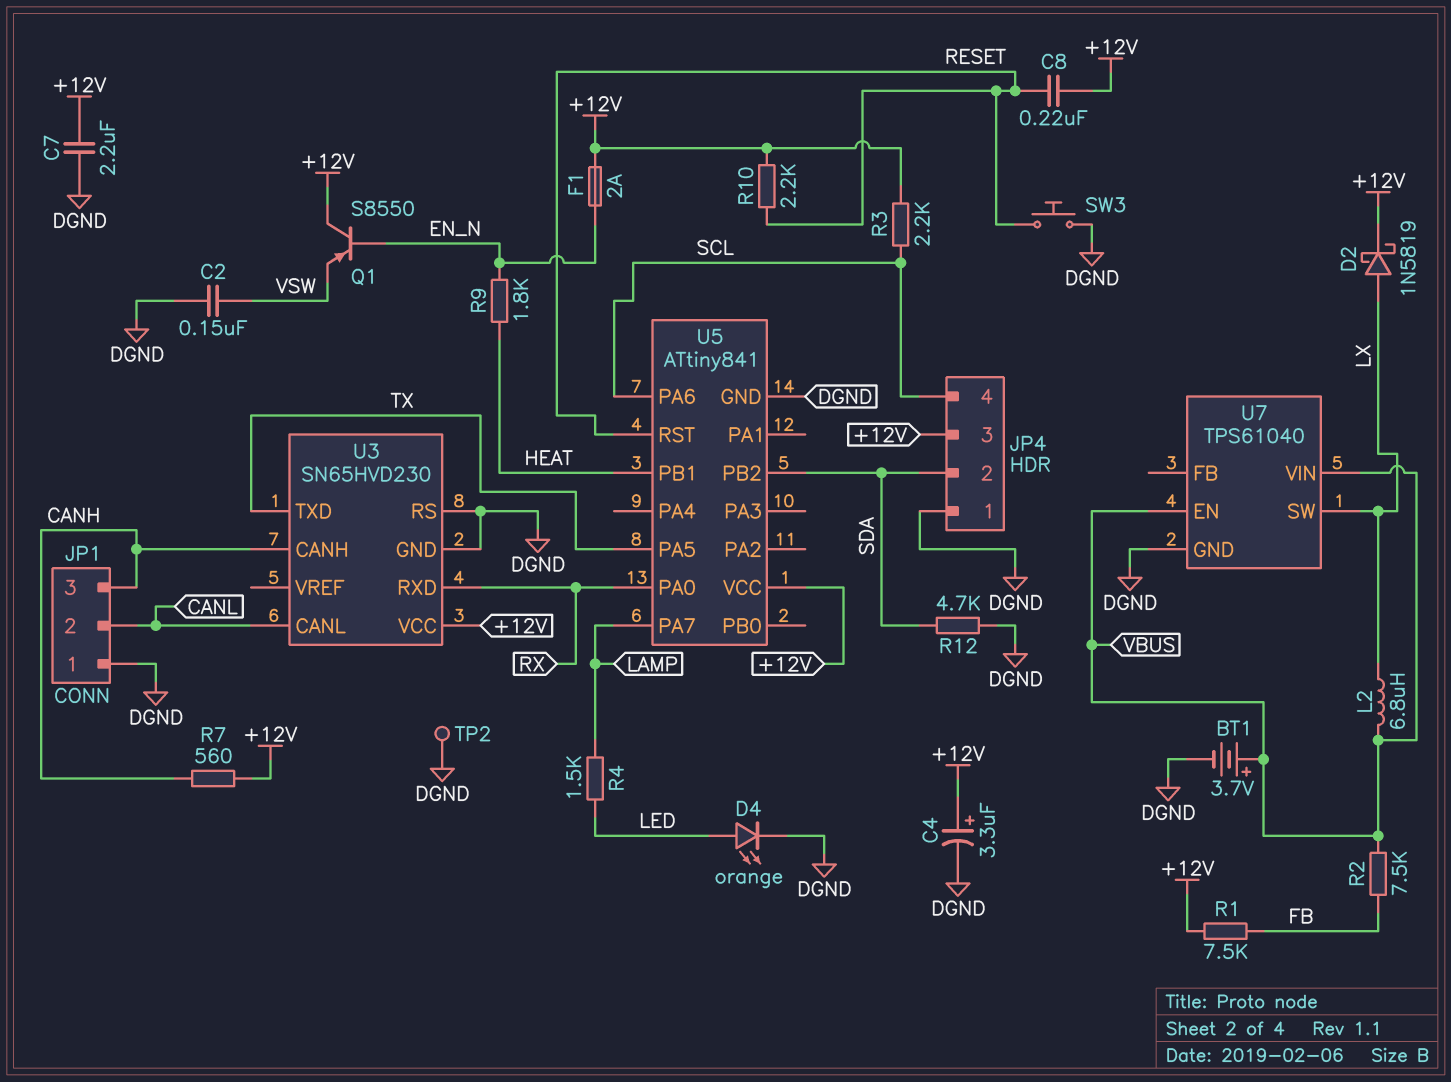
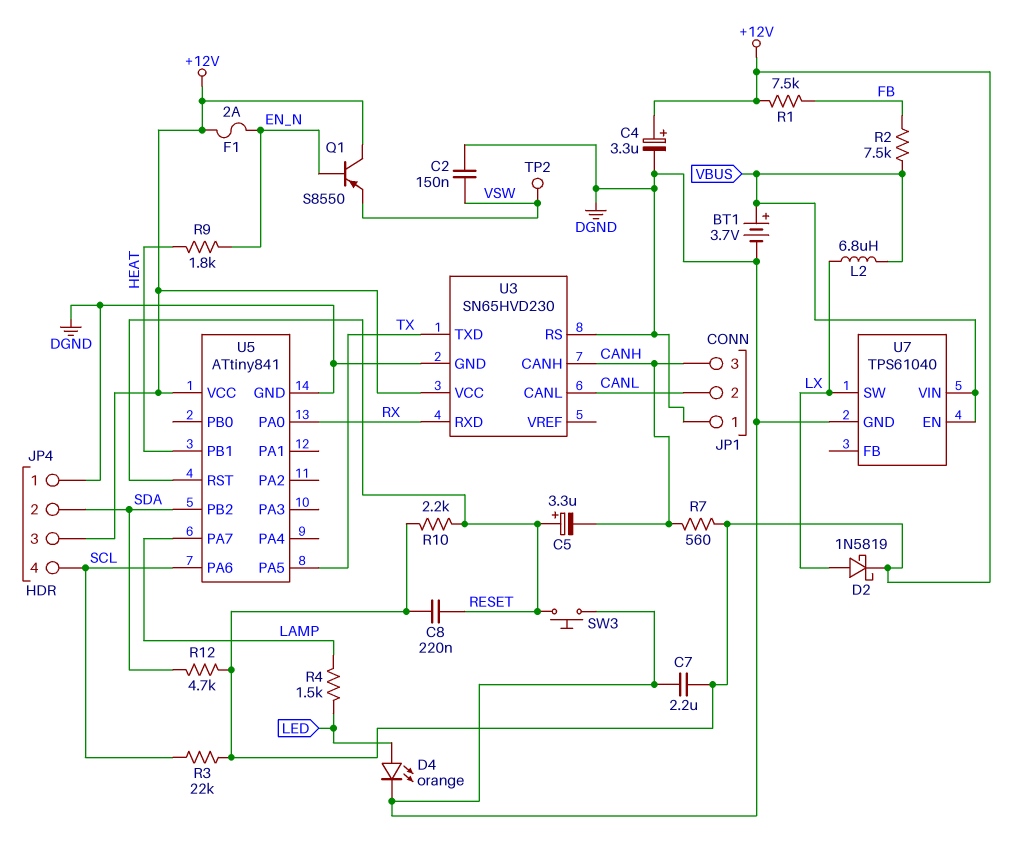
C5: none -> 3.3uF (plus RESET, minus CANH)
R3: 2.2k (+12V, SCL) -> 22k (+12V, SCL)
R12: 4.7k (DGND, SDA) -> 4.7k (+12V, SDA)
TP2: test point (DGND) -> test point (VSW)

